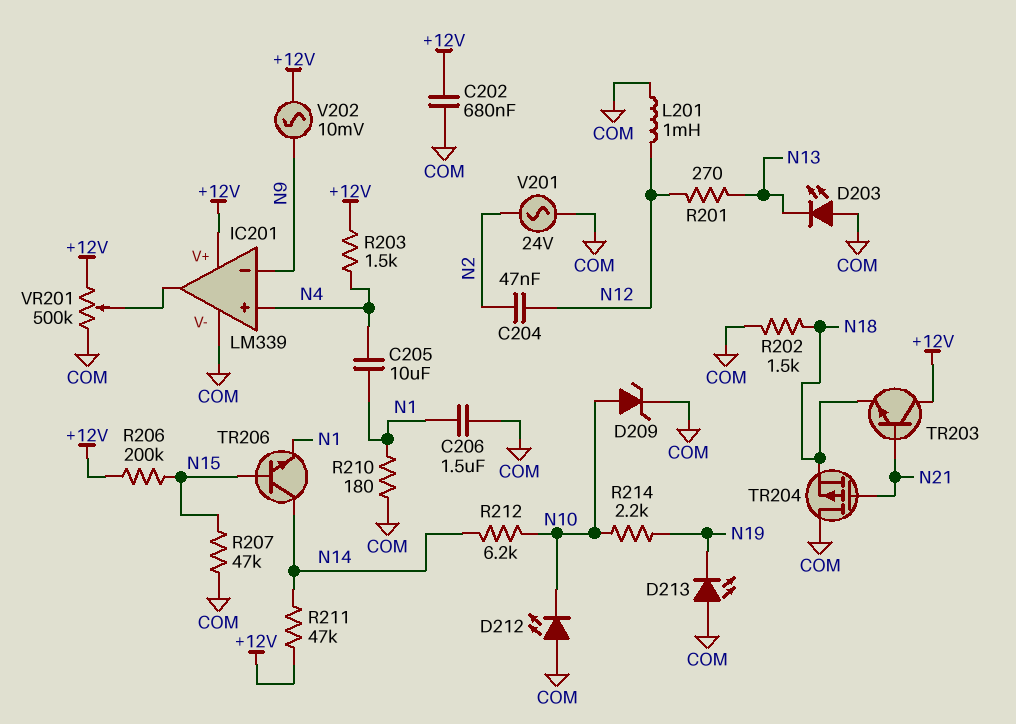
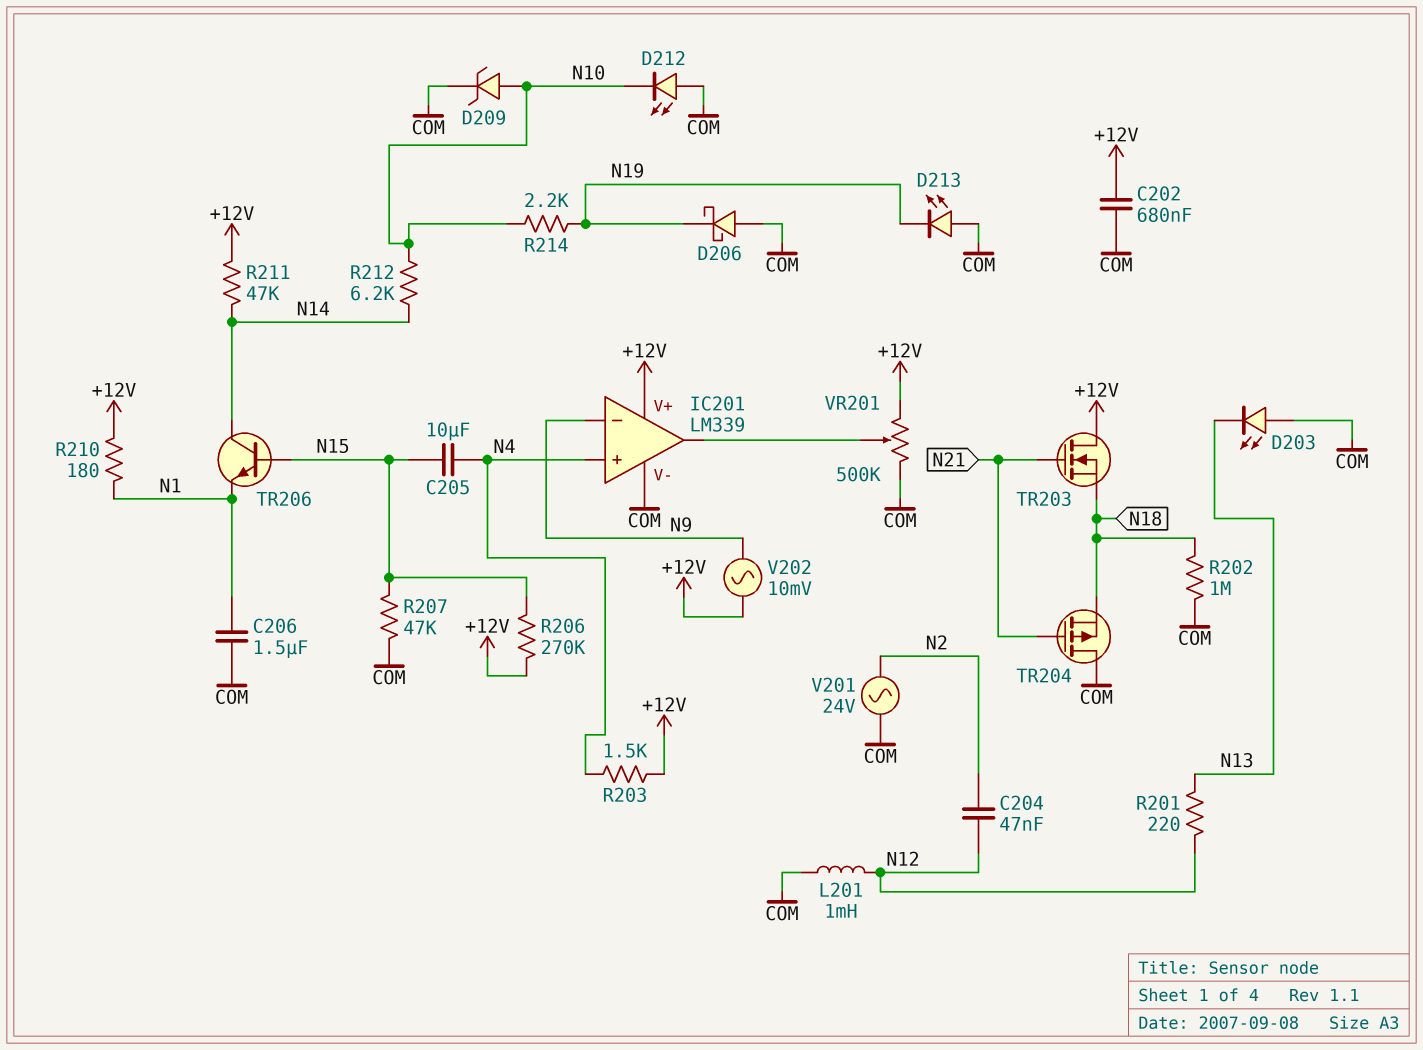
C205: 10uF (N1, N4) -> 10uF (N4, N15)
D206: none -> schottky (A COM, K N19)
R201: 270 (N12, N13) -> 220 (N12, N13)
R202: 1.5k (COM, N18) -> 1M (COM, N18)
R206: 200k (+12V, N15) -> 270k (+12V, N15)
R210: 180 (COM, N1) -> 180 (+12V, N1)
TR203: NPN (B N21, C +12V, E N18) -> NMOS (G N21, D +12V, S N18)

